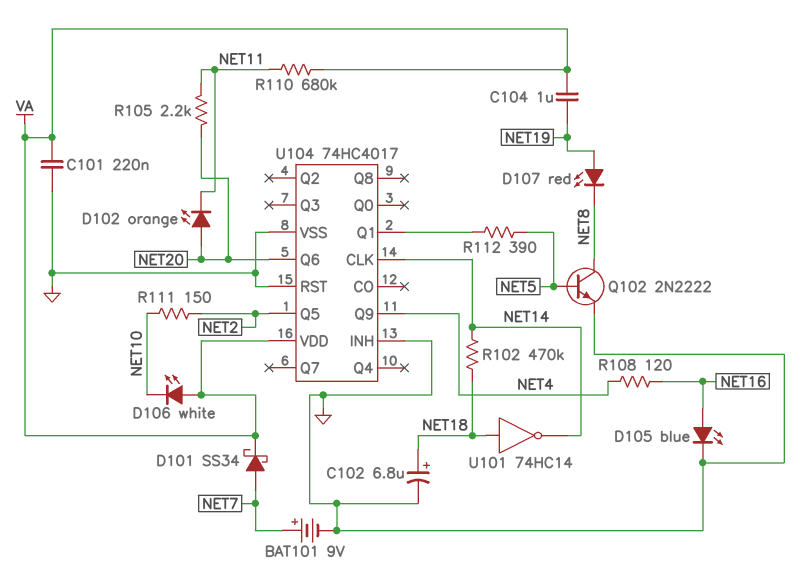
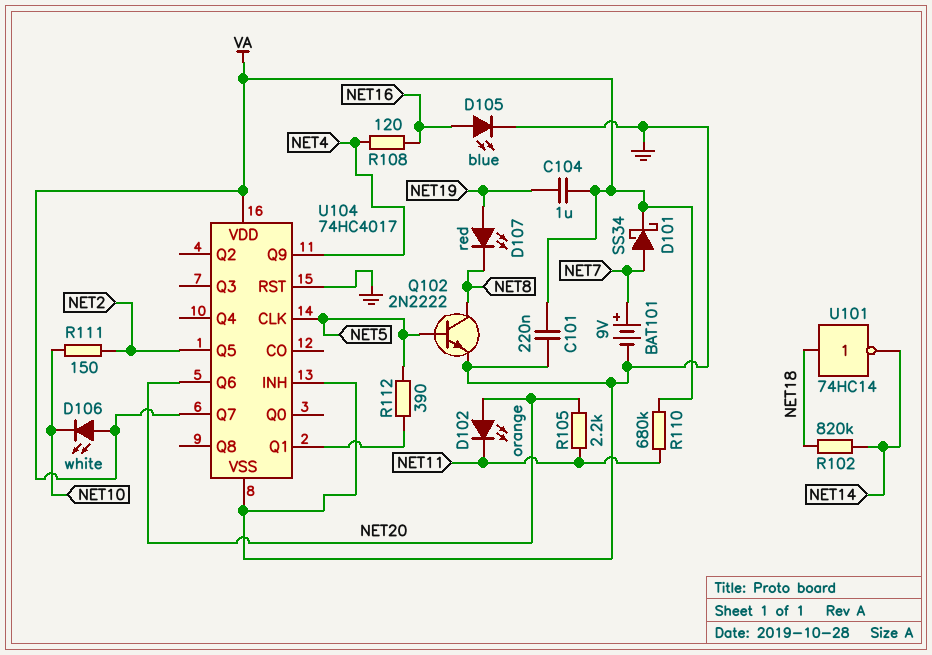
C102: 6.8uF (plus NET18, minus GND) -> none
R102: 470k (NET14, NET18) -> 820k (NET14, NET18)
U104 pin CLK: NET14 -> NET5
U104 pin Q7: none -> VA

